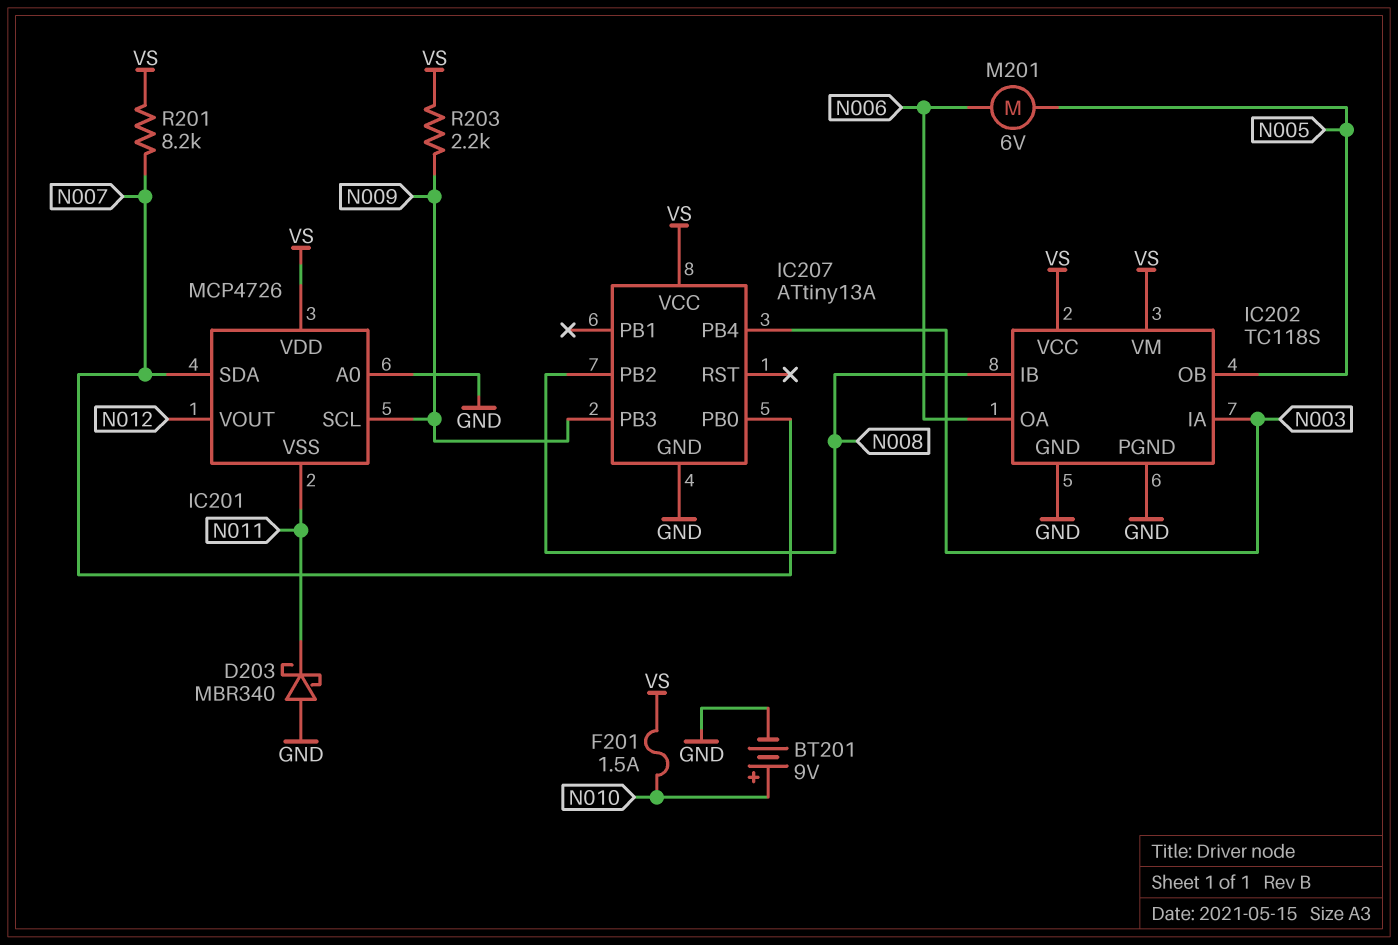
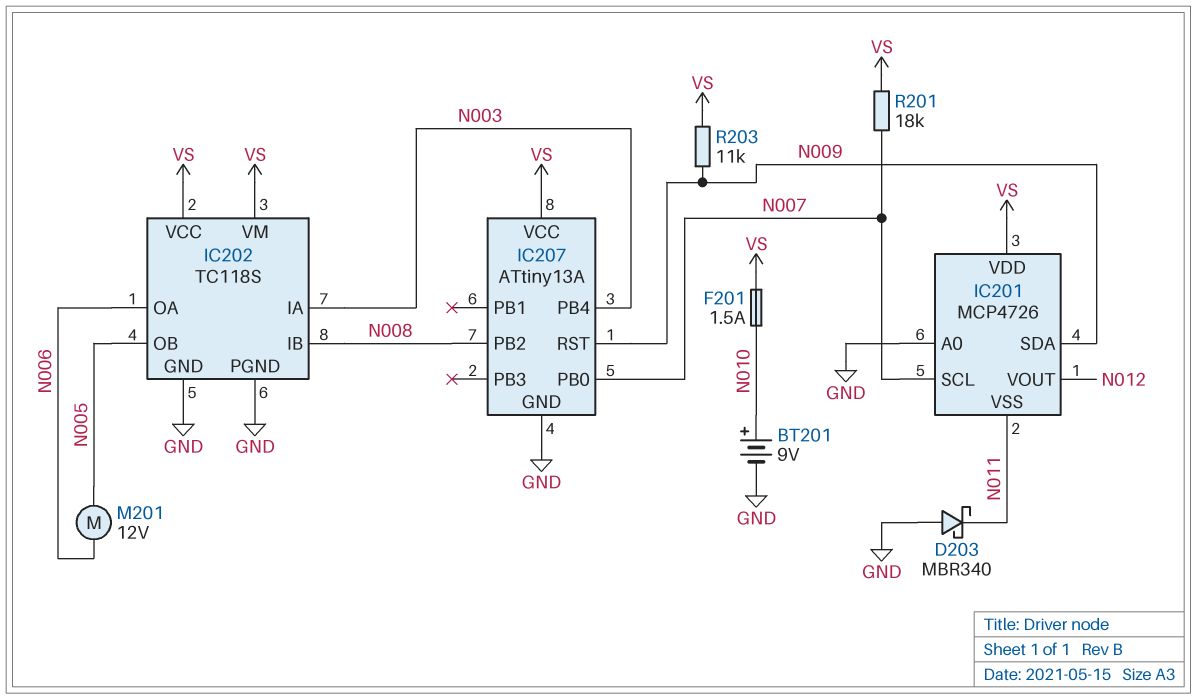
IC201 pin SCL: N009 -> N007
IC201 pin SDA: N007 -> N009
IC207 pin PB3: N009 -> none
IC207 pin RST: none -> N009
M201: motor 6V (N005, N006) -> motor 12V (N005, N006)
R201: 8.2k (N007, VS) -> 18k (N007, VS)
R203: 2.2k (N009, VS) -> 11k (N009, VS)

